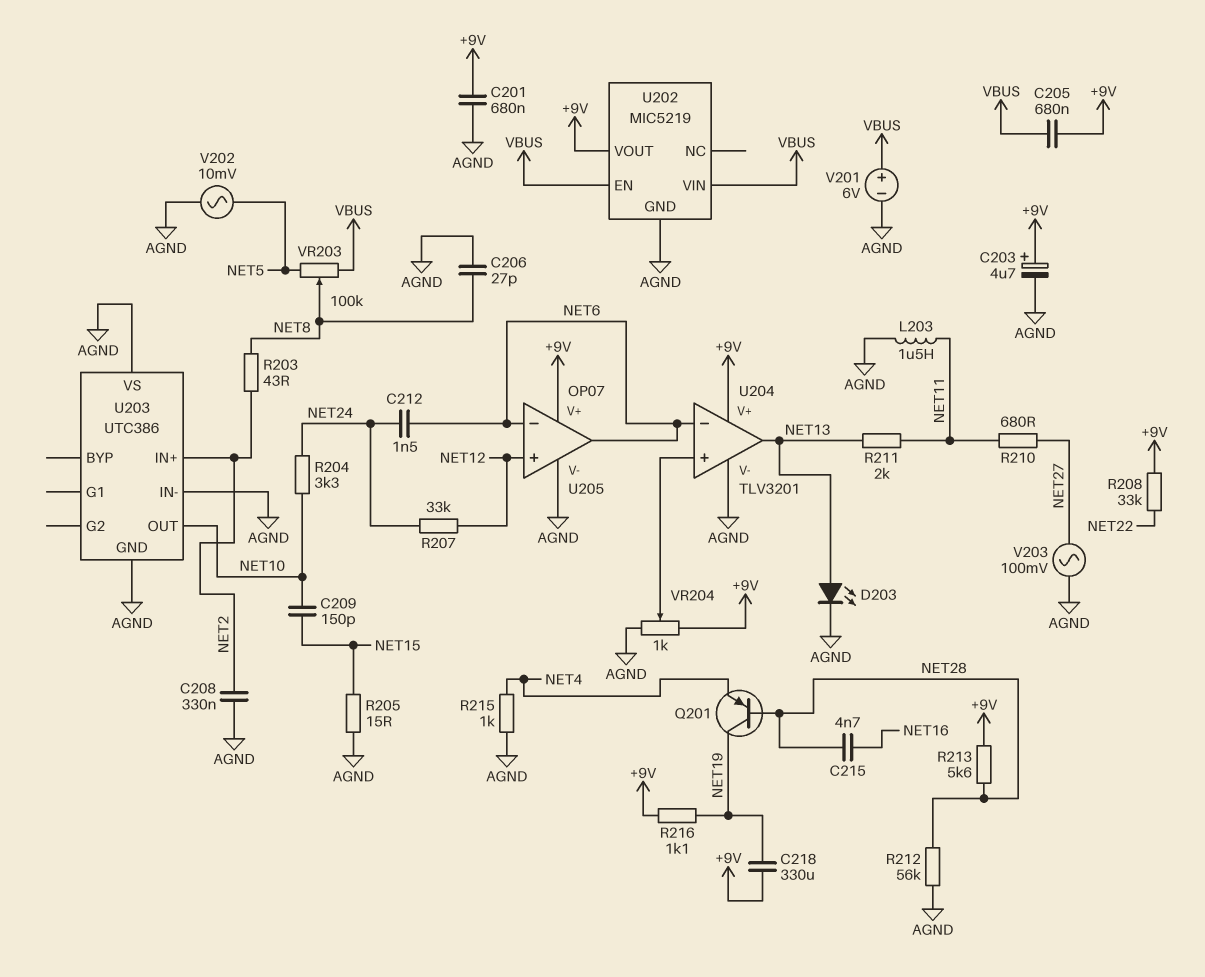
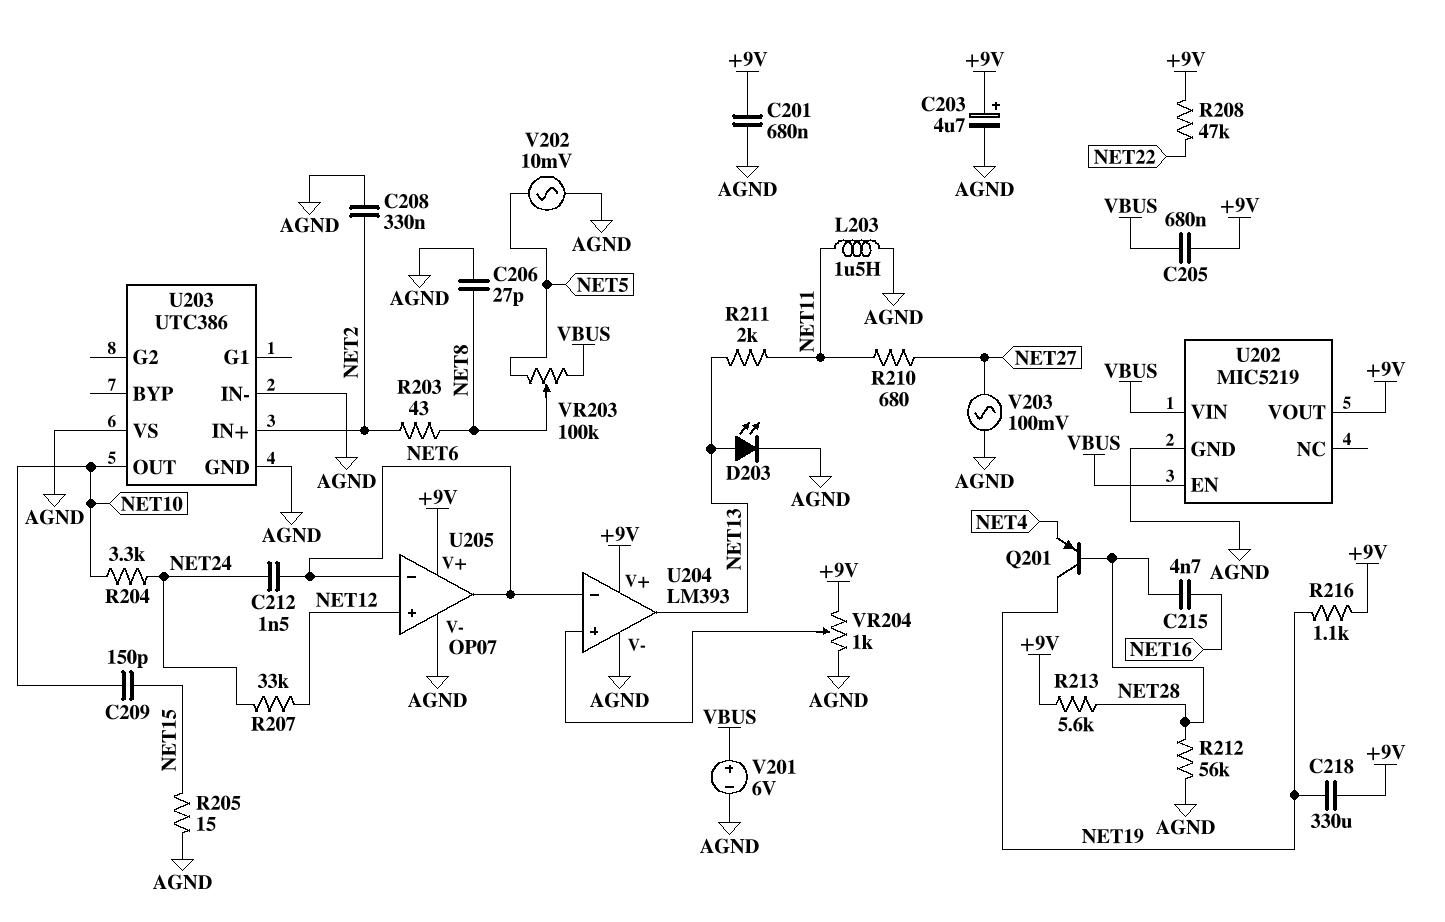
R208: 33k (+9V, NET22) -> 47k (+9V, NET22)
R215: 1k (AGND, NET4) -> none
U204: TLV3201 -> LM393

